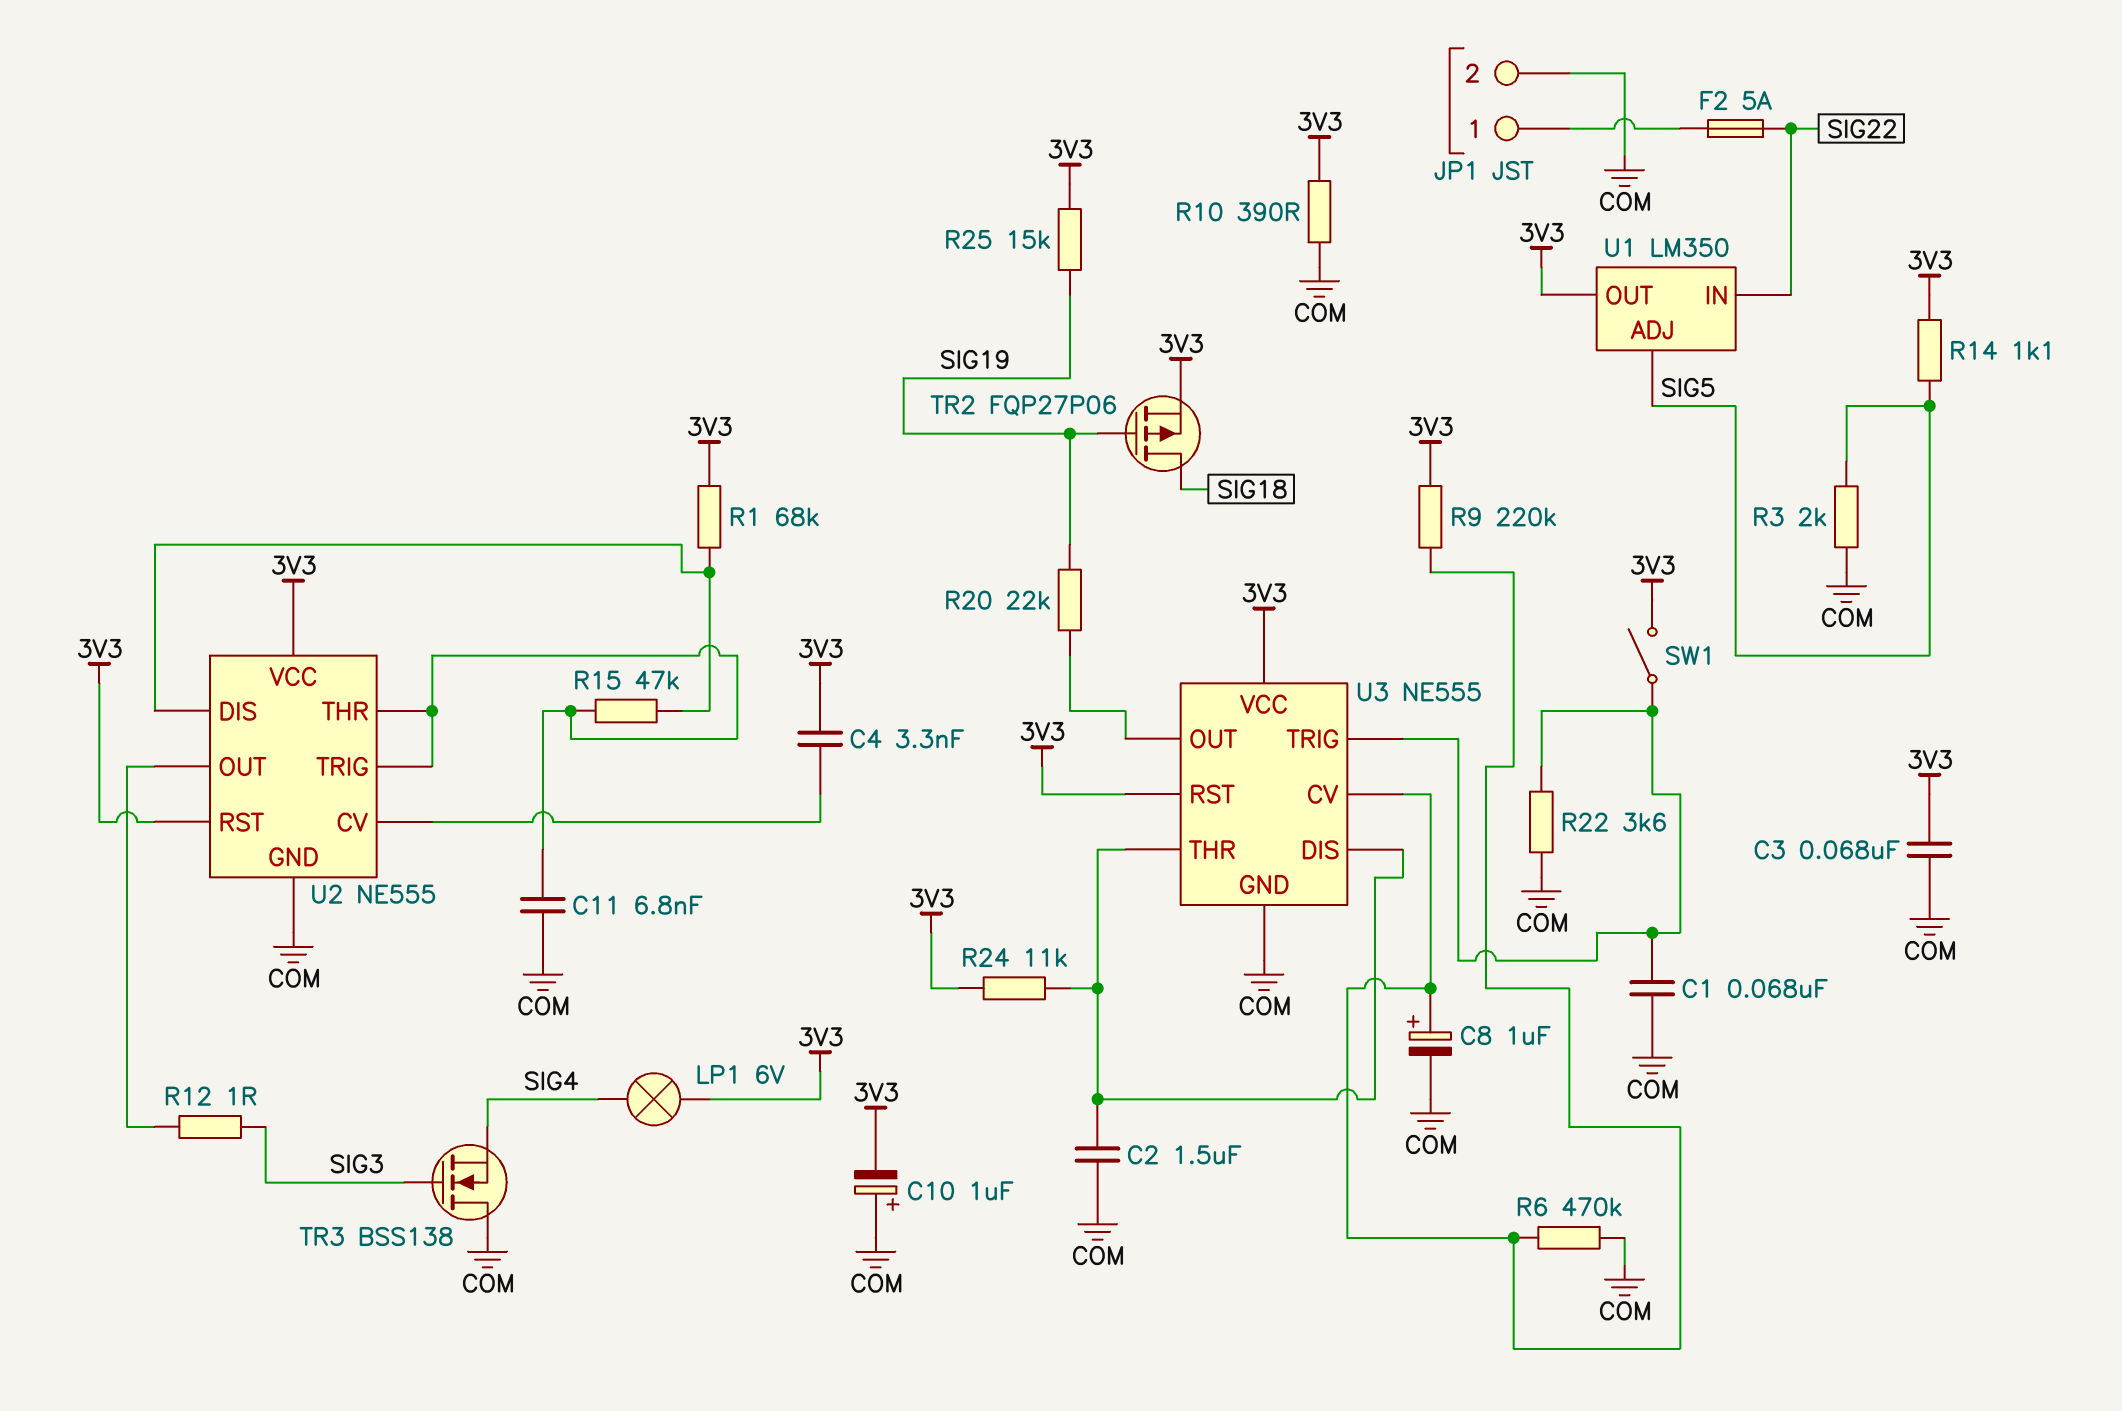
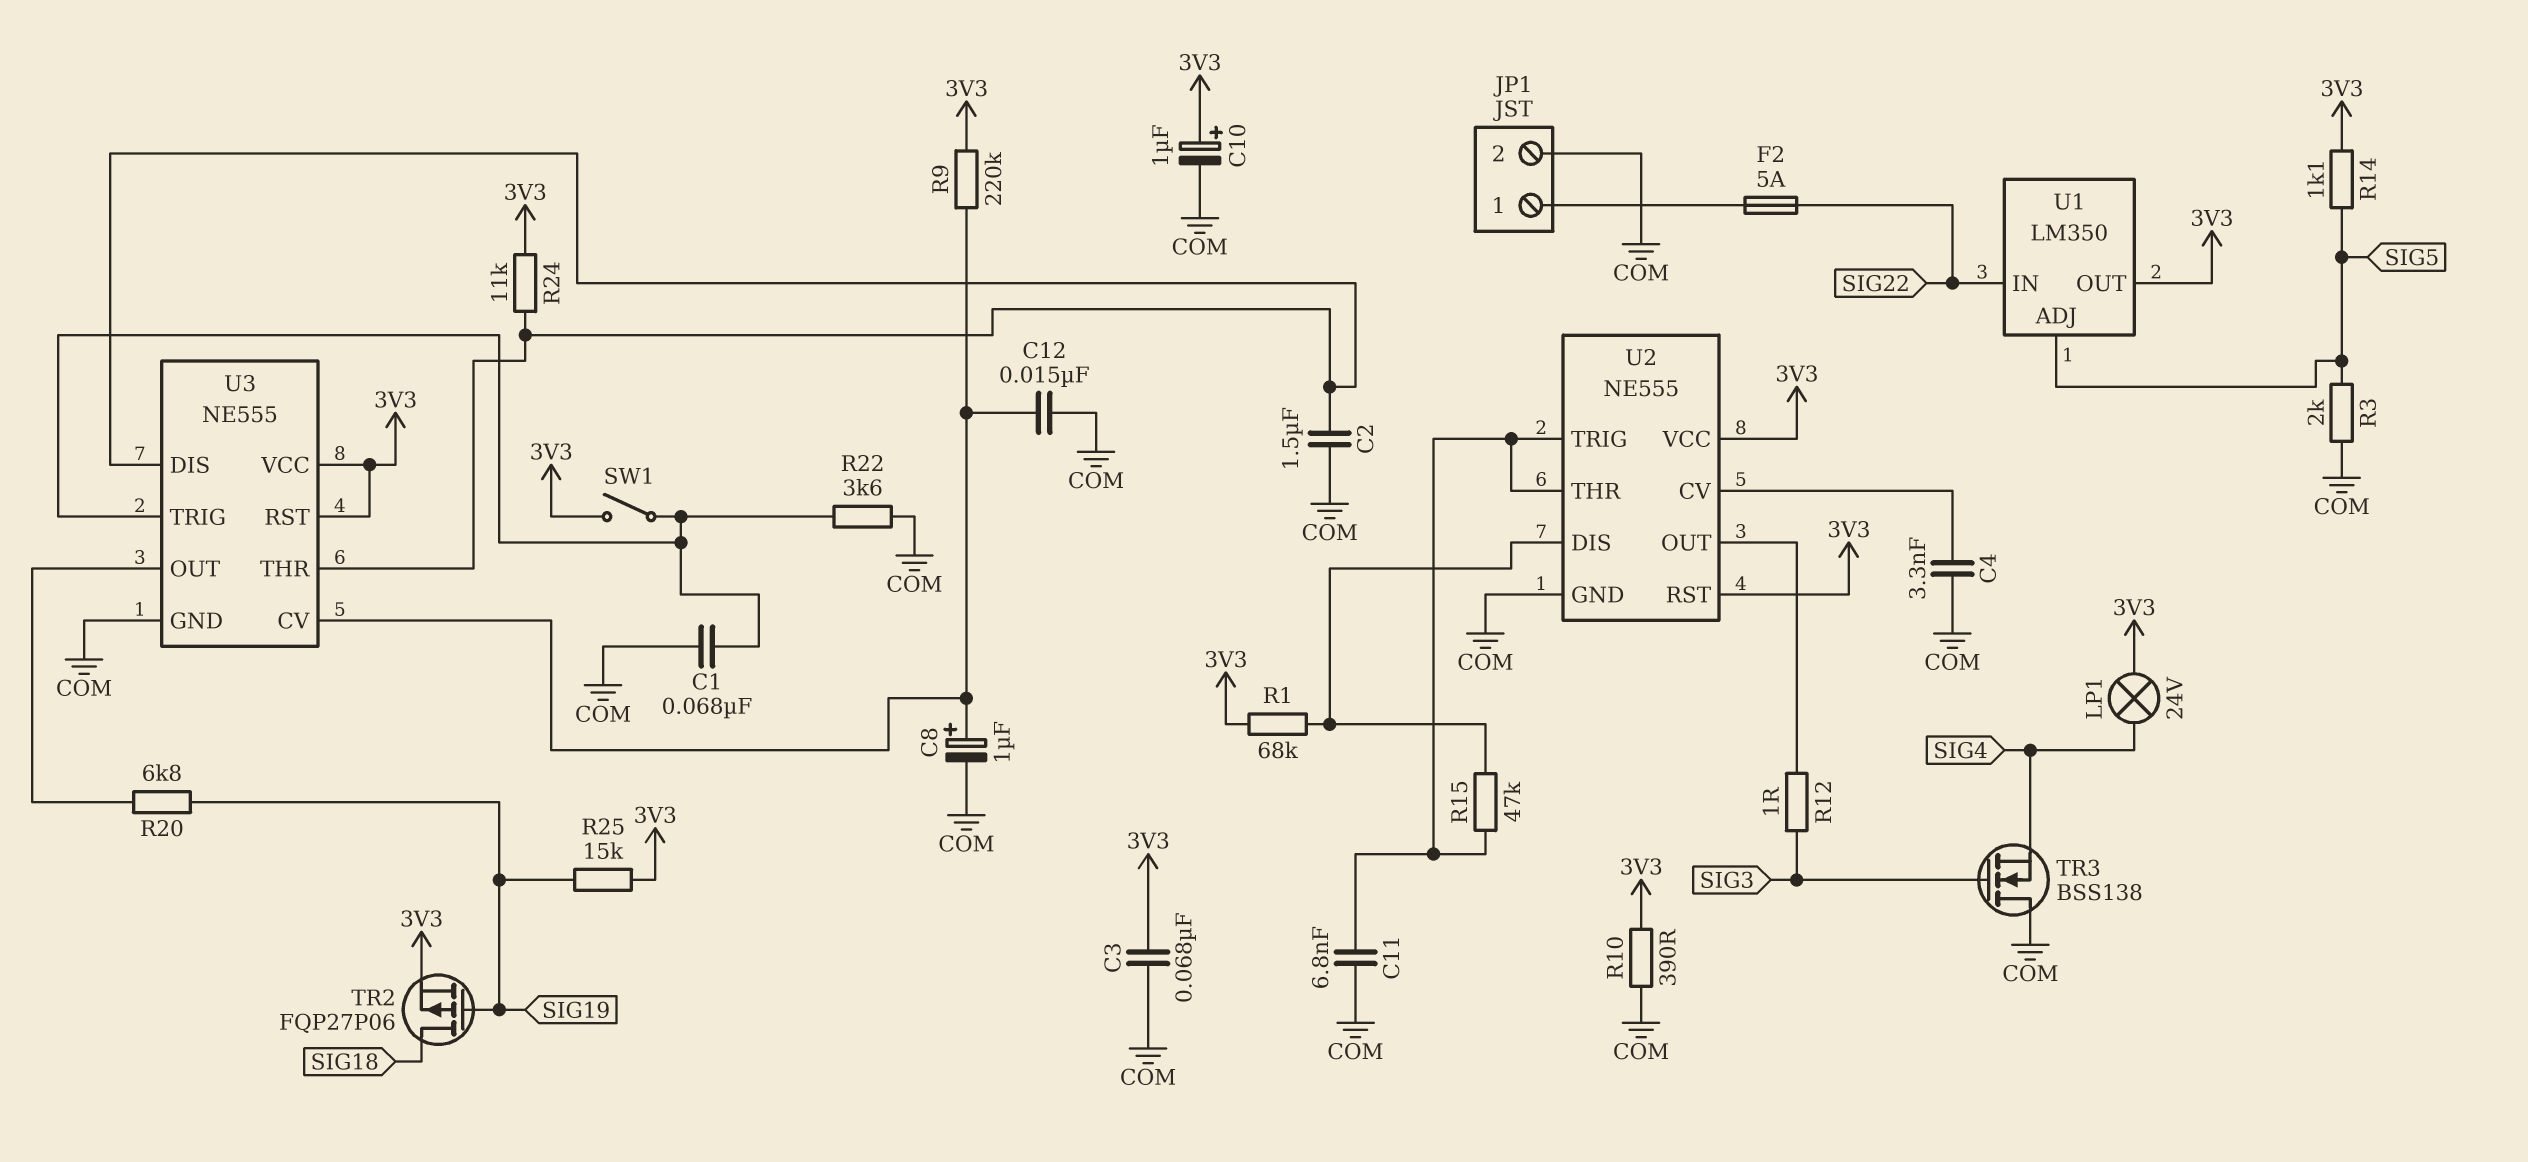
C4: 3.3nF (3V3, U2/CV) -> 3.3nF (COM, U2/CV)
C10: 1uF (plus COM, minus 3V3) -> 1uF (plus 3V3, minus COM)
C12: none -> 15nF (COM, U3/CV)
LP1: lamp 6V (3V3, SIG4) -> lamp 24V (3V3, SIG4)
R6: 470k (COM, U3/CV) -> none
R20: 22k (SIG19, U3/OUT) -> 6.8k (SIG19, U3/OUT)

